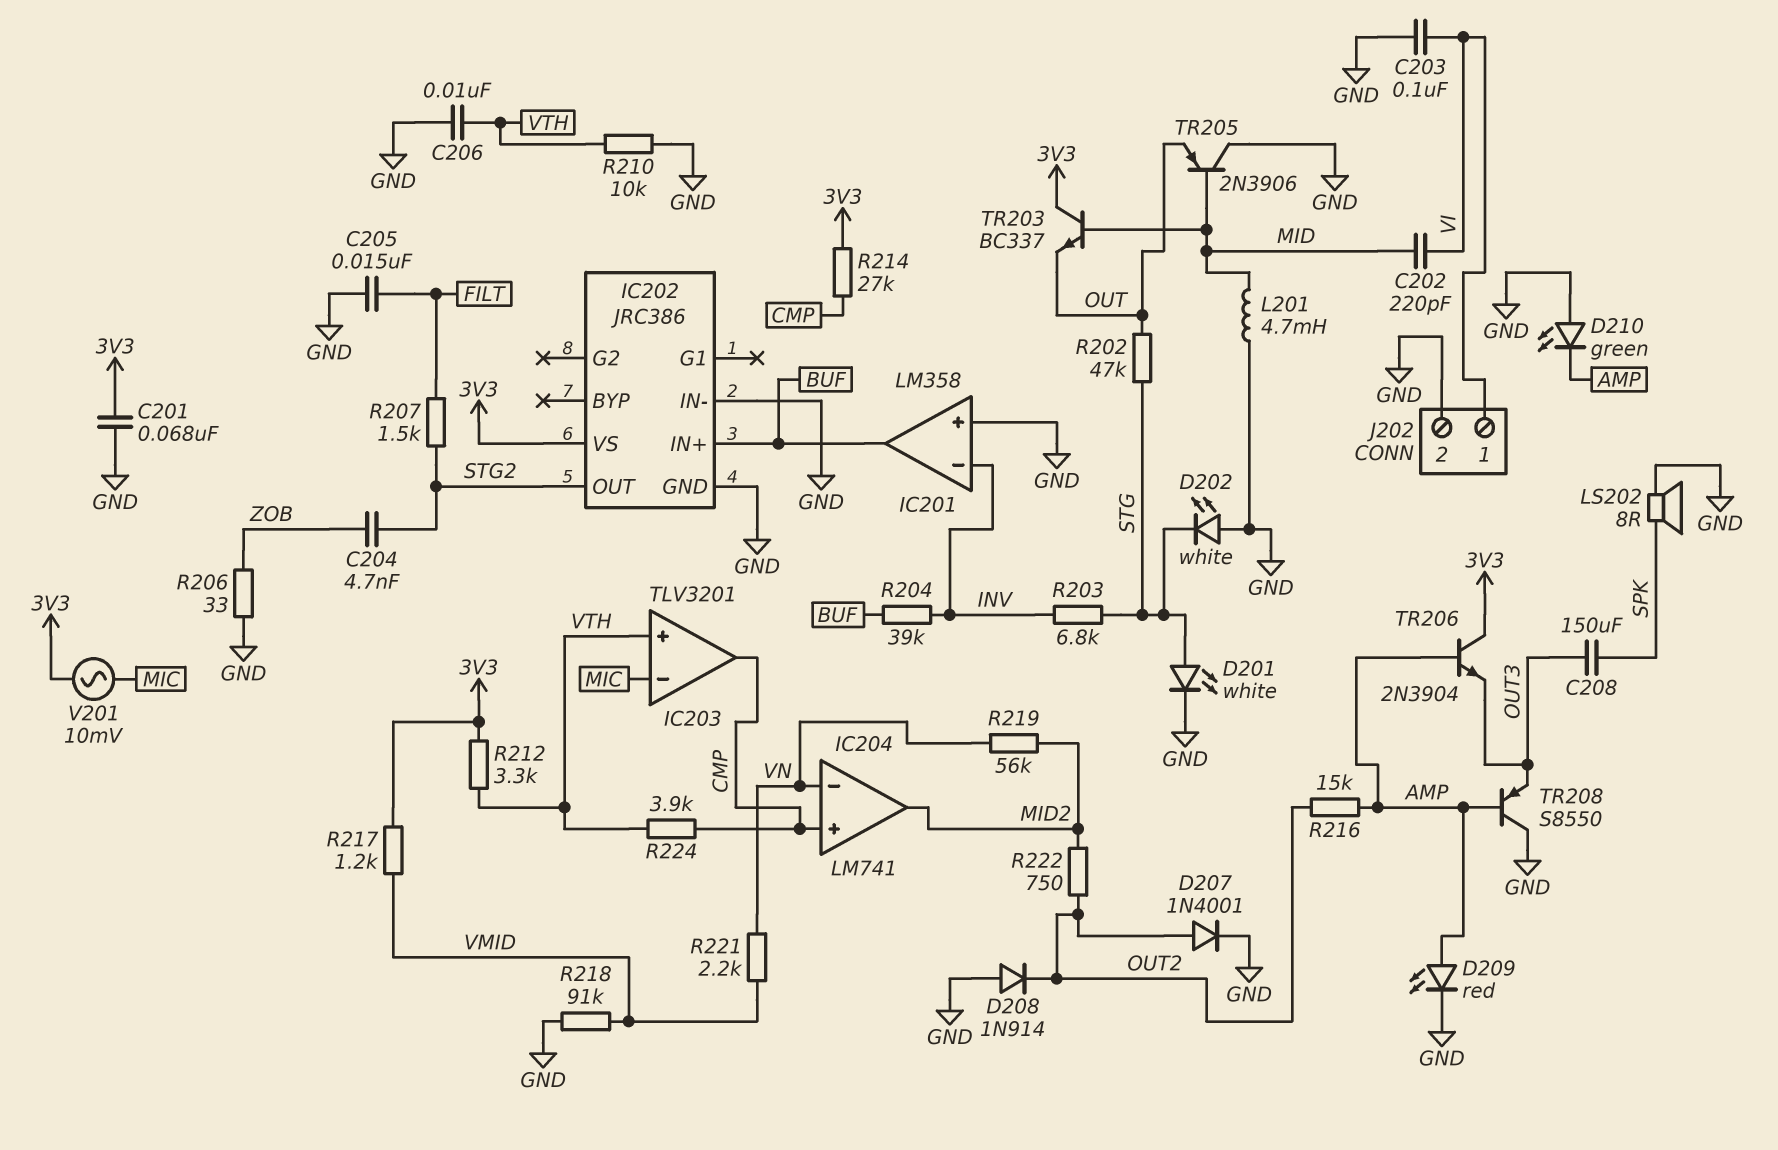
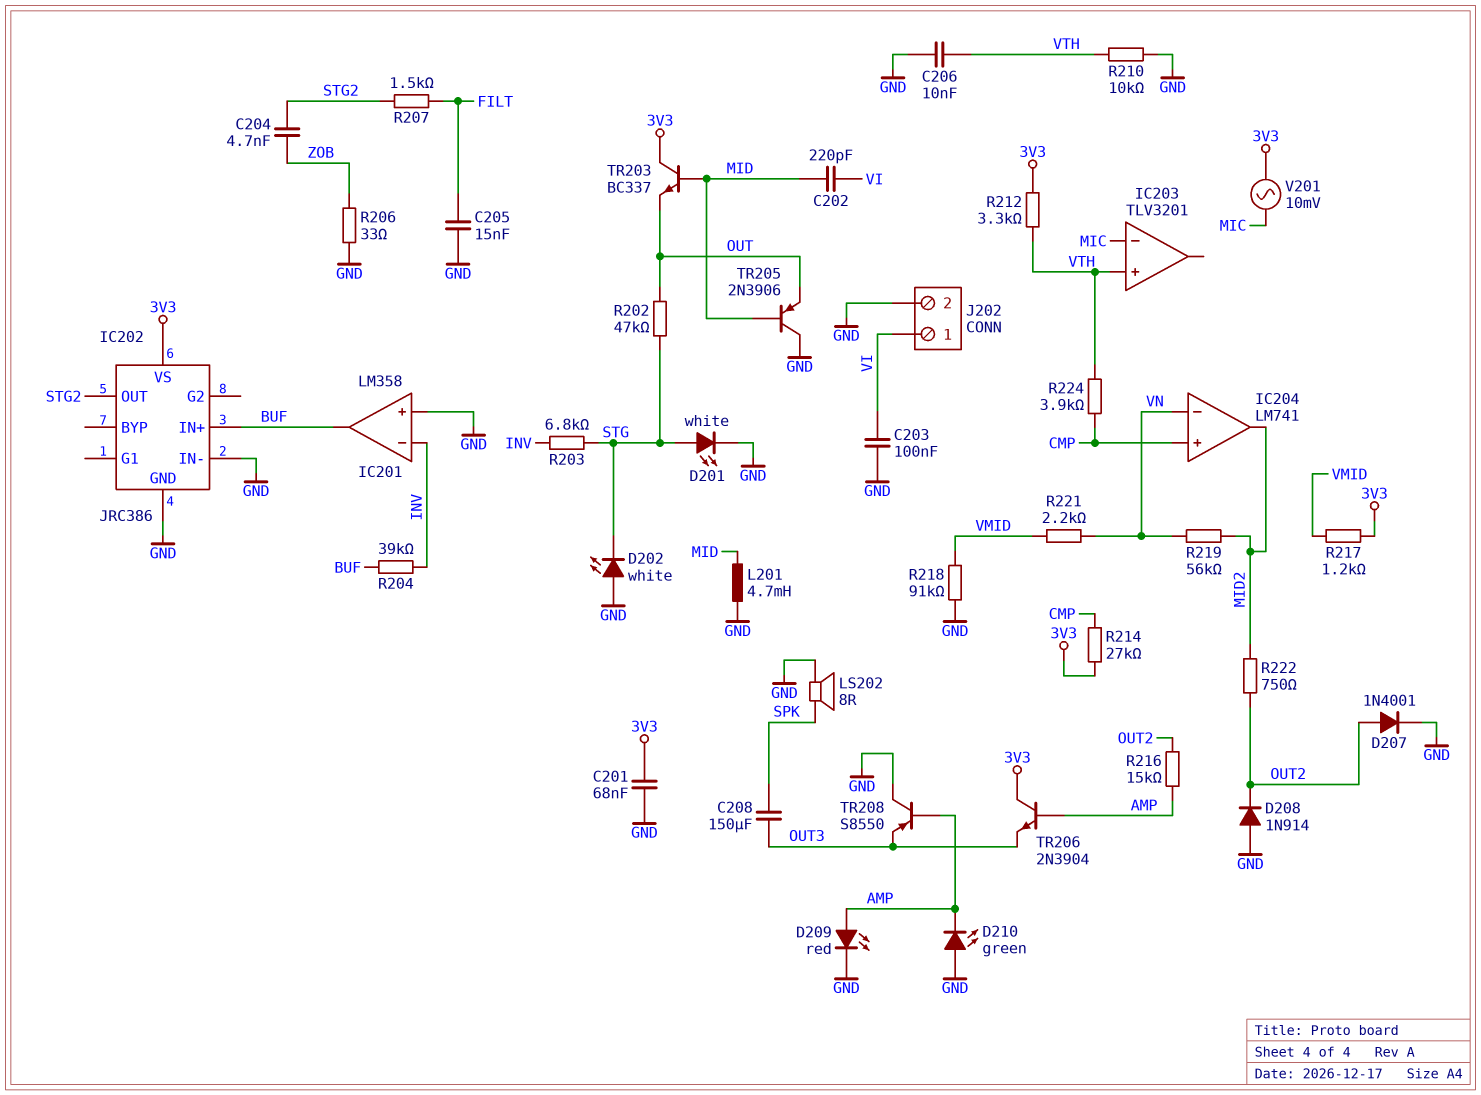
IC203 pin out: CMP -> none

